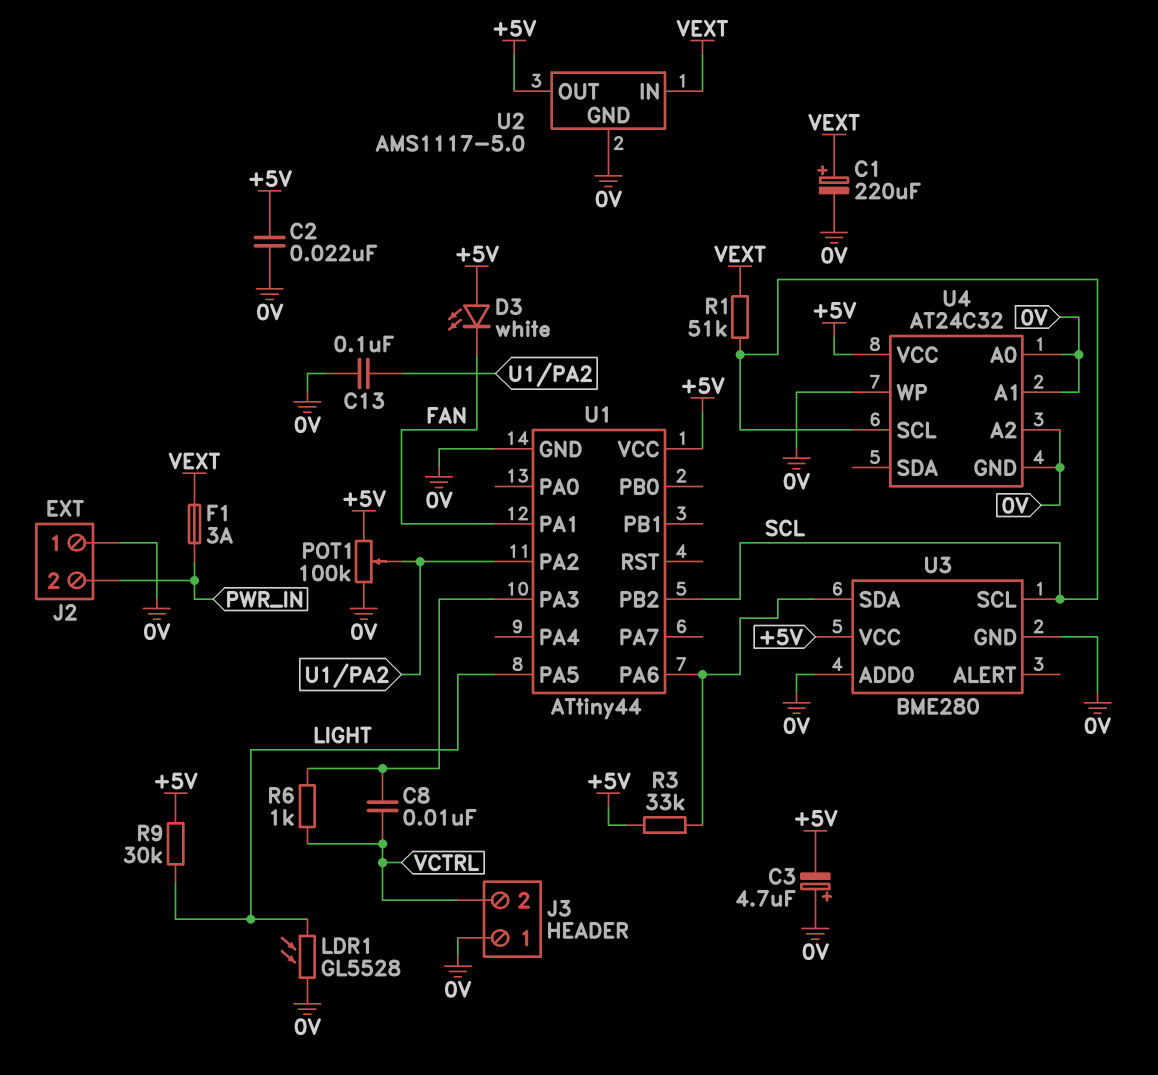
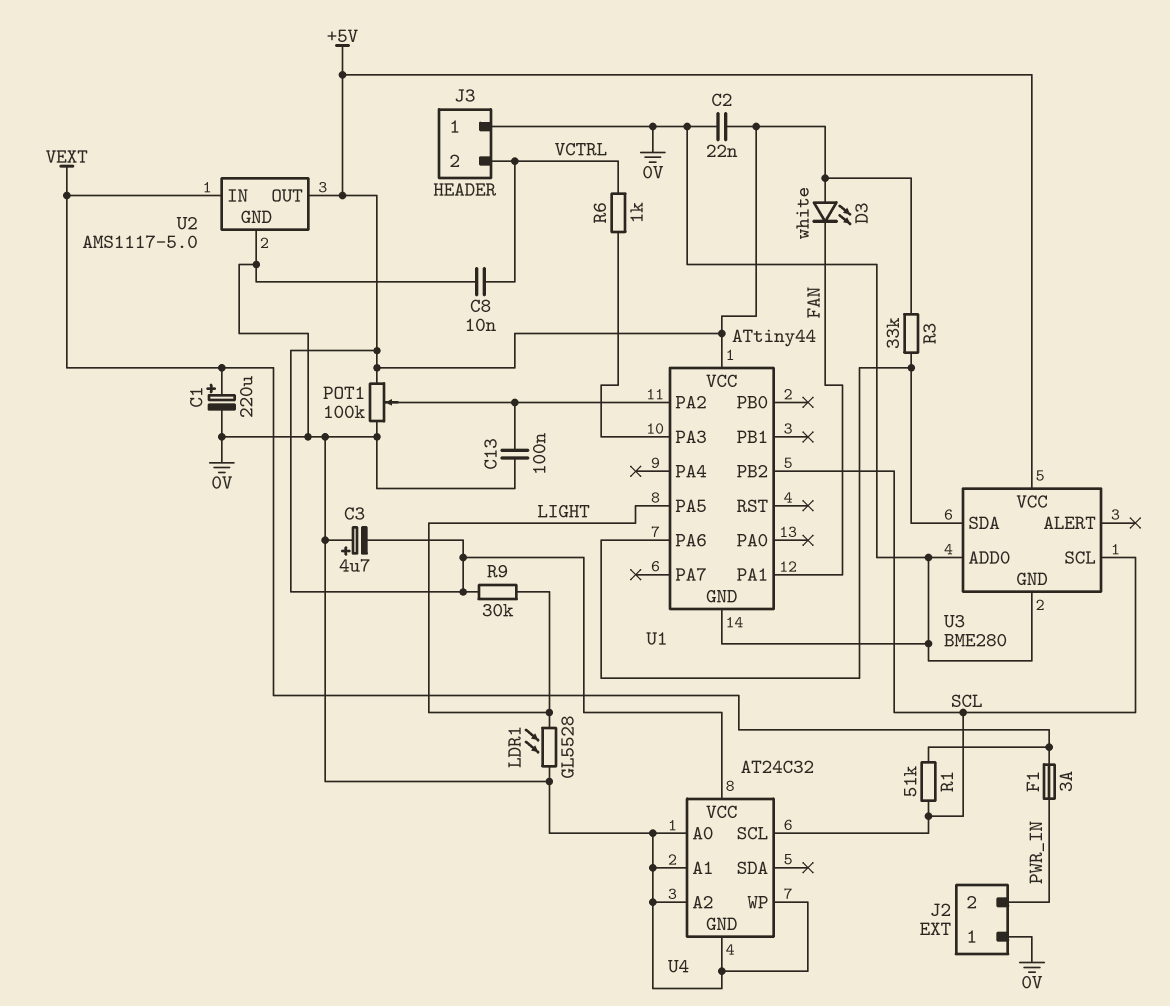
C8: 10nF (U1/PA3, VCTRL) -> 10nF (0V, VCTRL)

